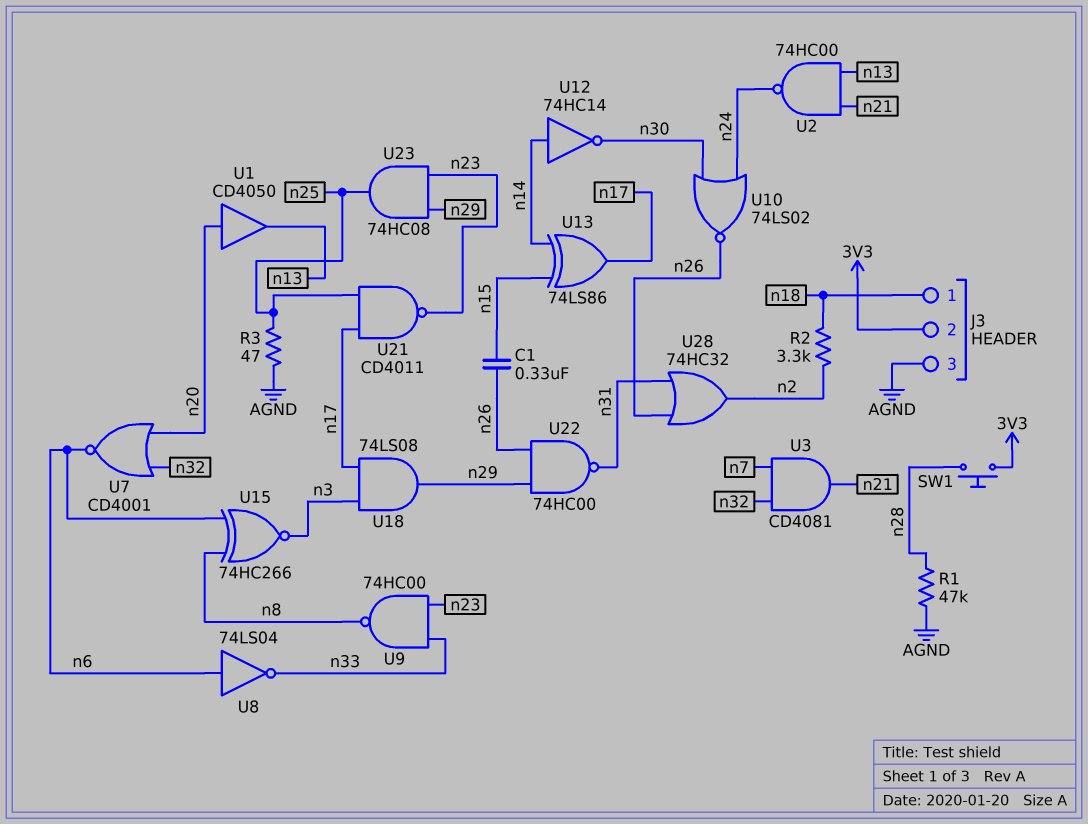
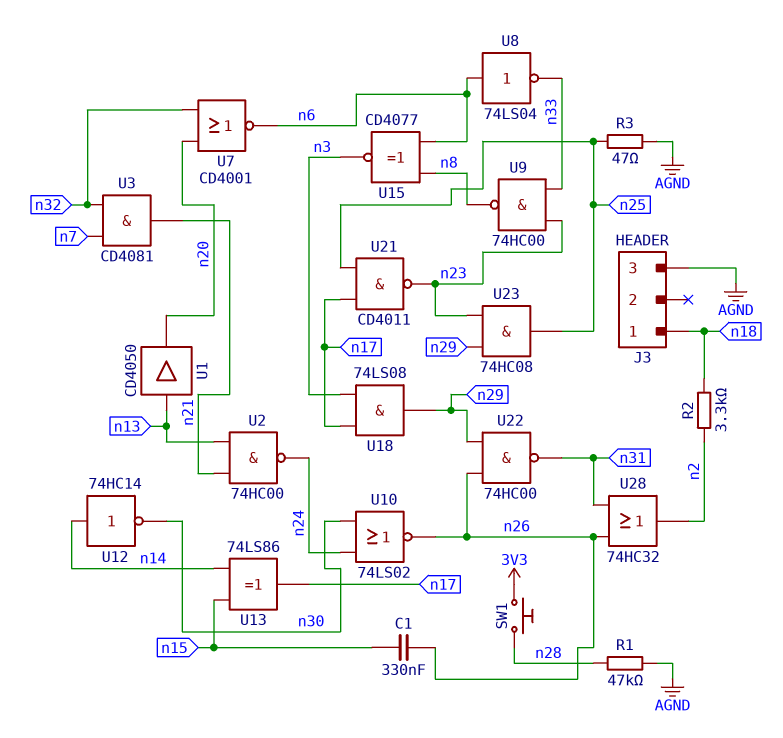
J3 pin 2: 3V3 -> none
U1: buffer CD4050 (in n20, out n13) -> buffer CD4050 (in n13, out n20)
U15: XNOR 74HC266 (in n6, in n8, out n3) -> XNOR CD4077 (in n6, in n8, out n3)

